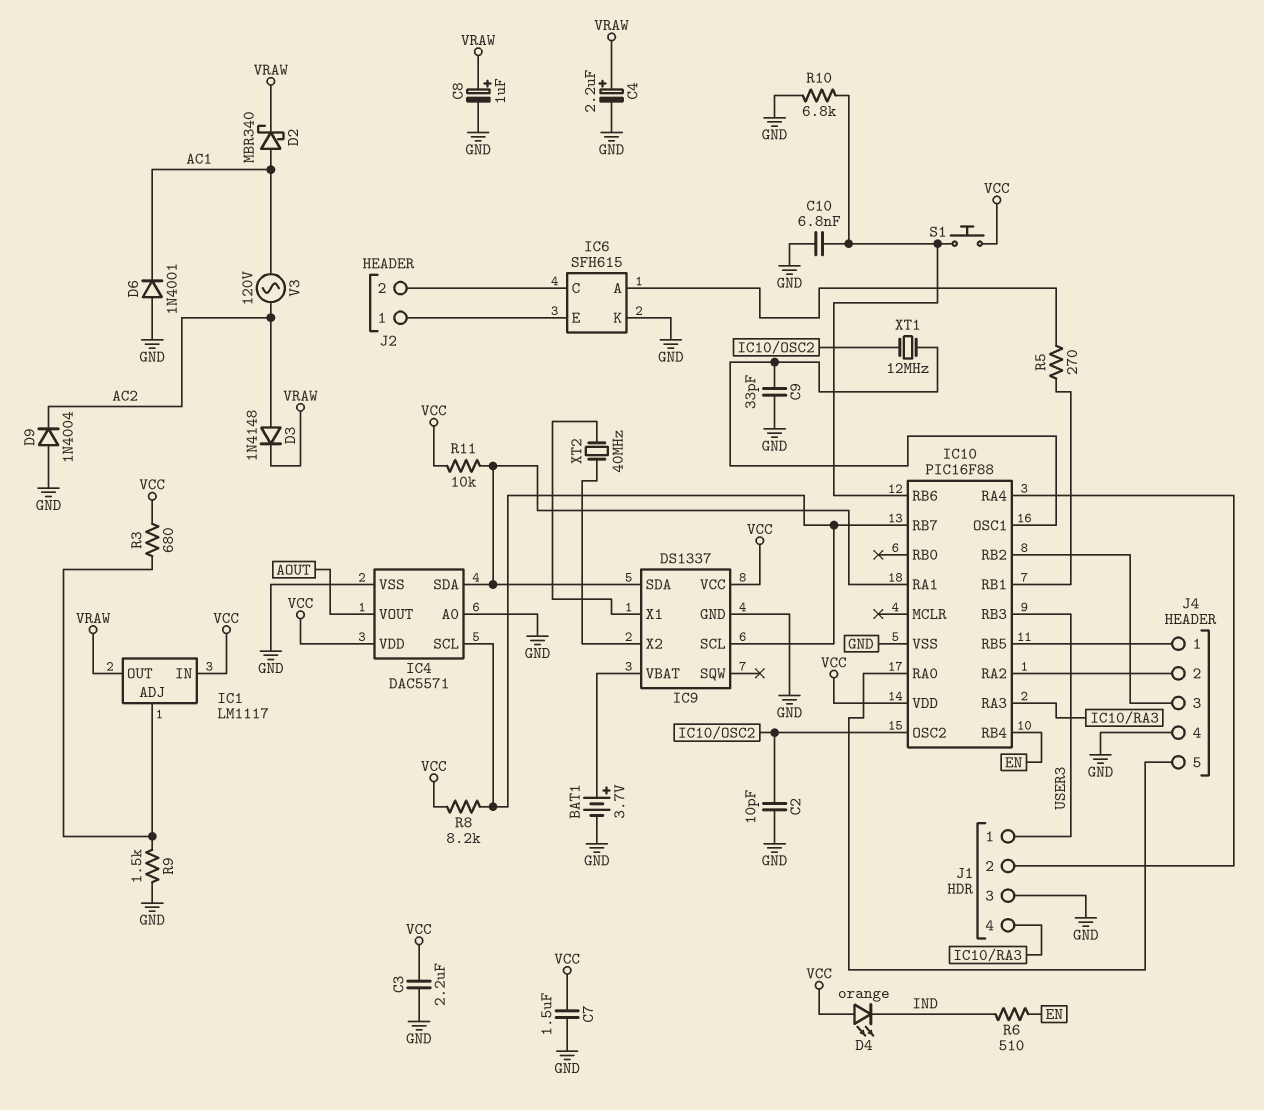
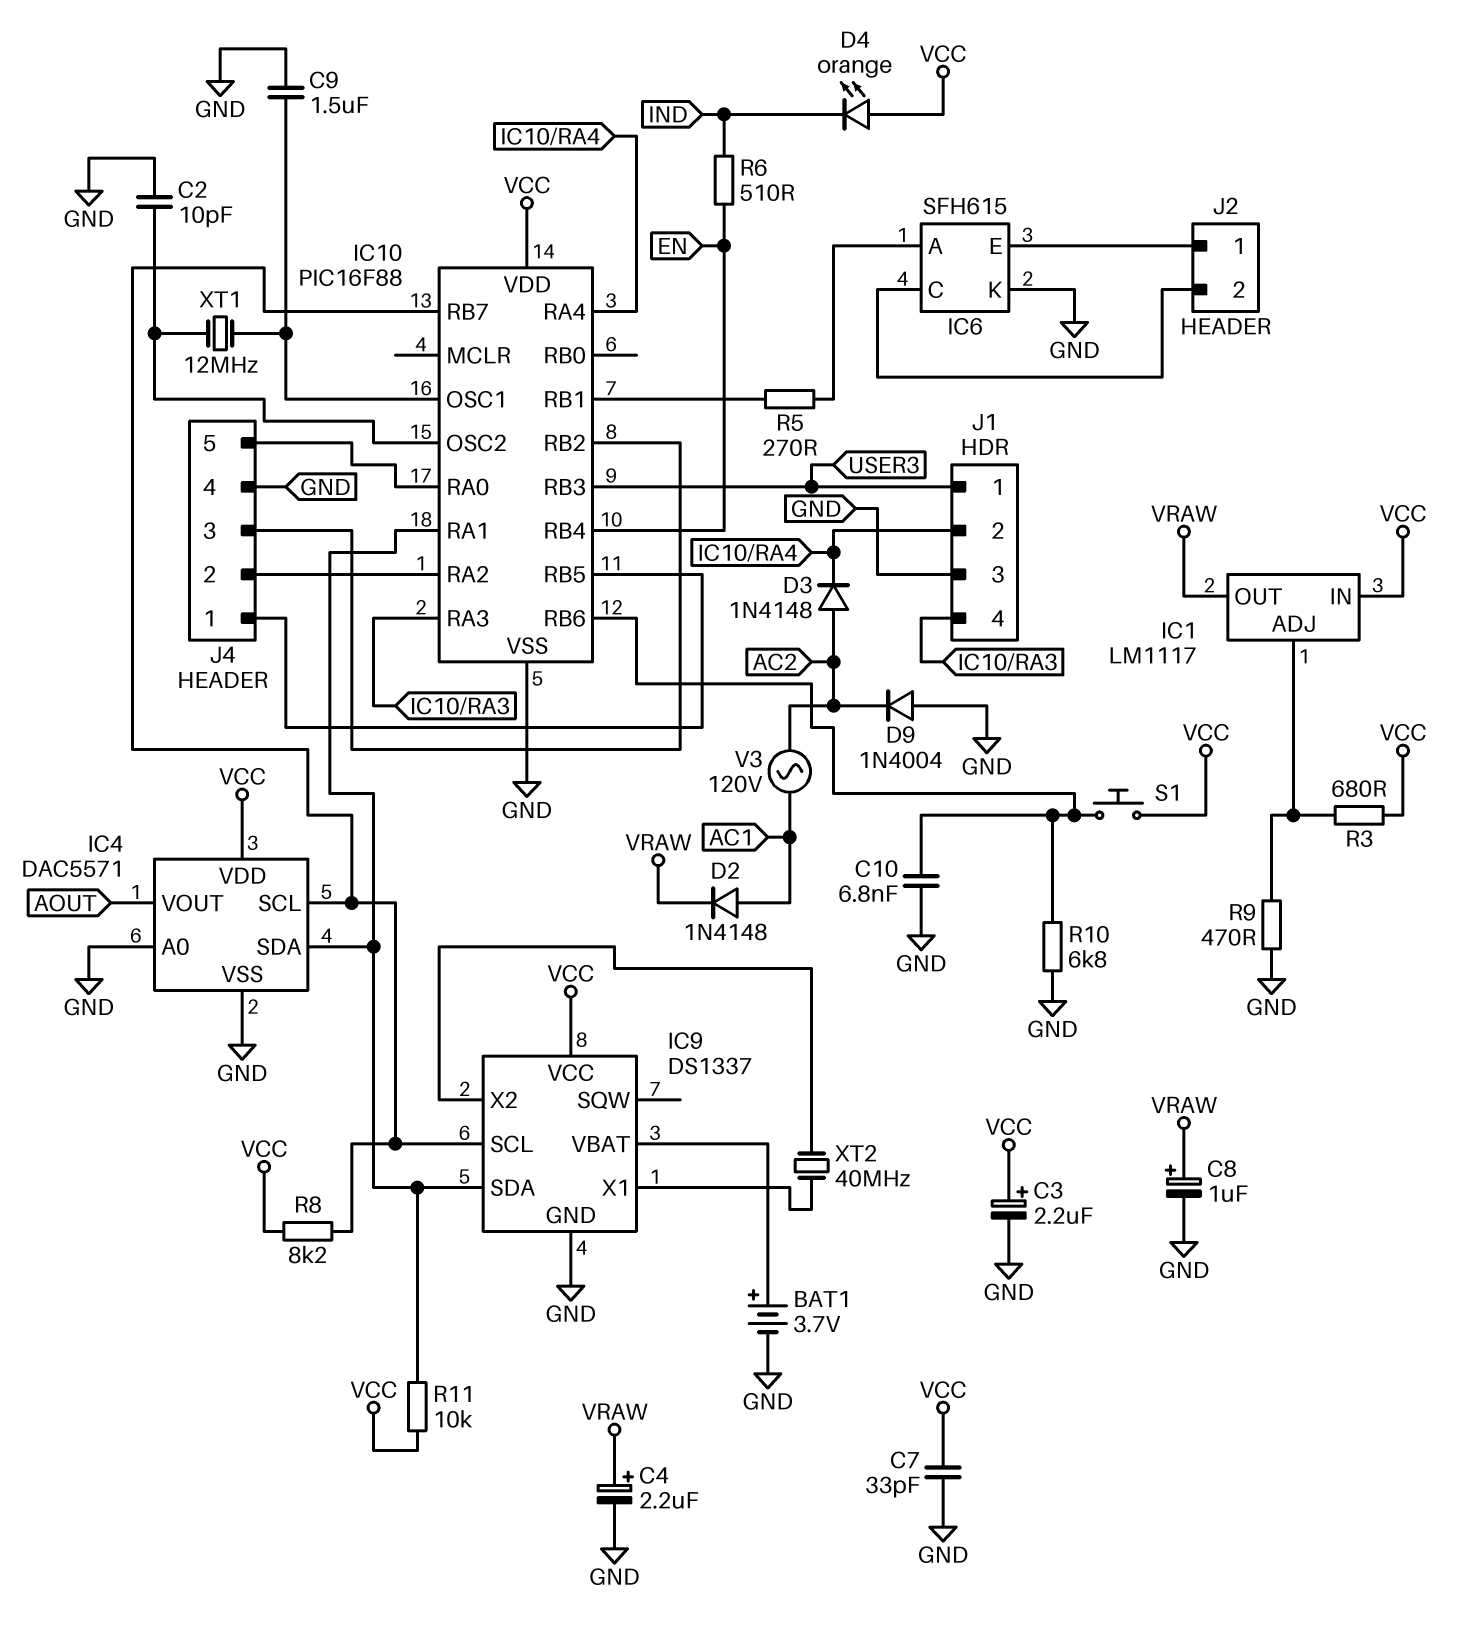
C3: 2.2uF (GND, VCC) -> 2.2uF (plus VCC, minus GND)
C7: 1.5uF (GND, VCC) -> 33pF (GND, VCC)
C9: 33pF (GND, IC10/OSC1) -> 1.5uF (GND, IC10/OSC1)
D2: schottky MBR340 (A AC1, K VRAW) -> diode 1N4148 (A AC1, K VRAW)
D3: diode 1N4148 (A AC2, K VRAW) -> diode 1N4148 (A AC2, K IC10/RA4)
D6: diode 1N4001 (A GND, K AC1) -> none
R9: 1.5k (GND, IC1/ADJ) -> 470 (GND, IC1/ADJ)

